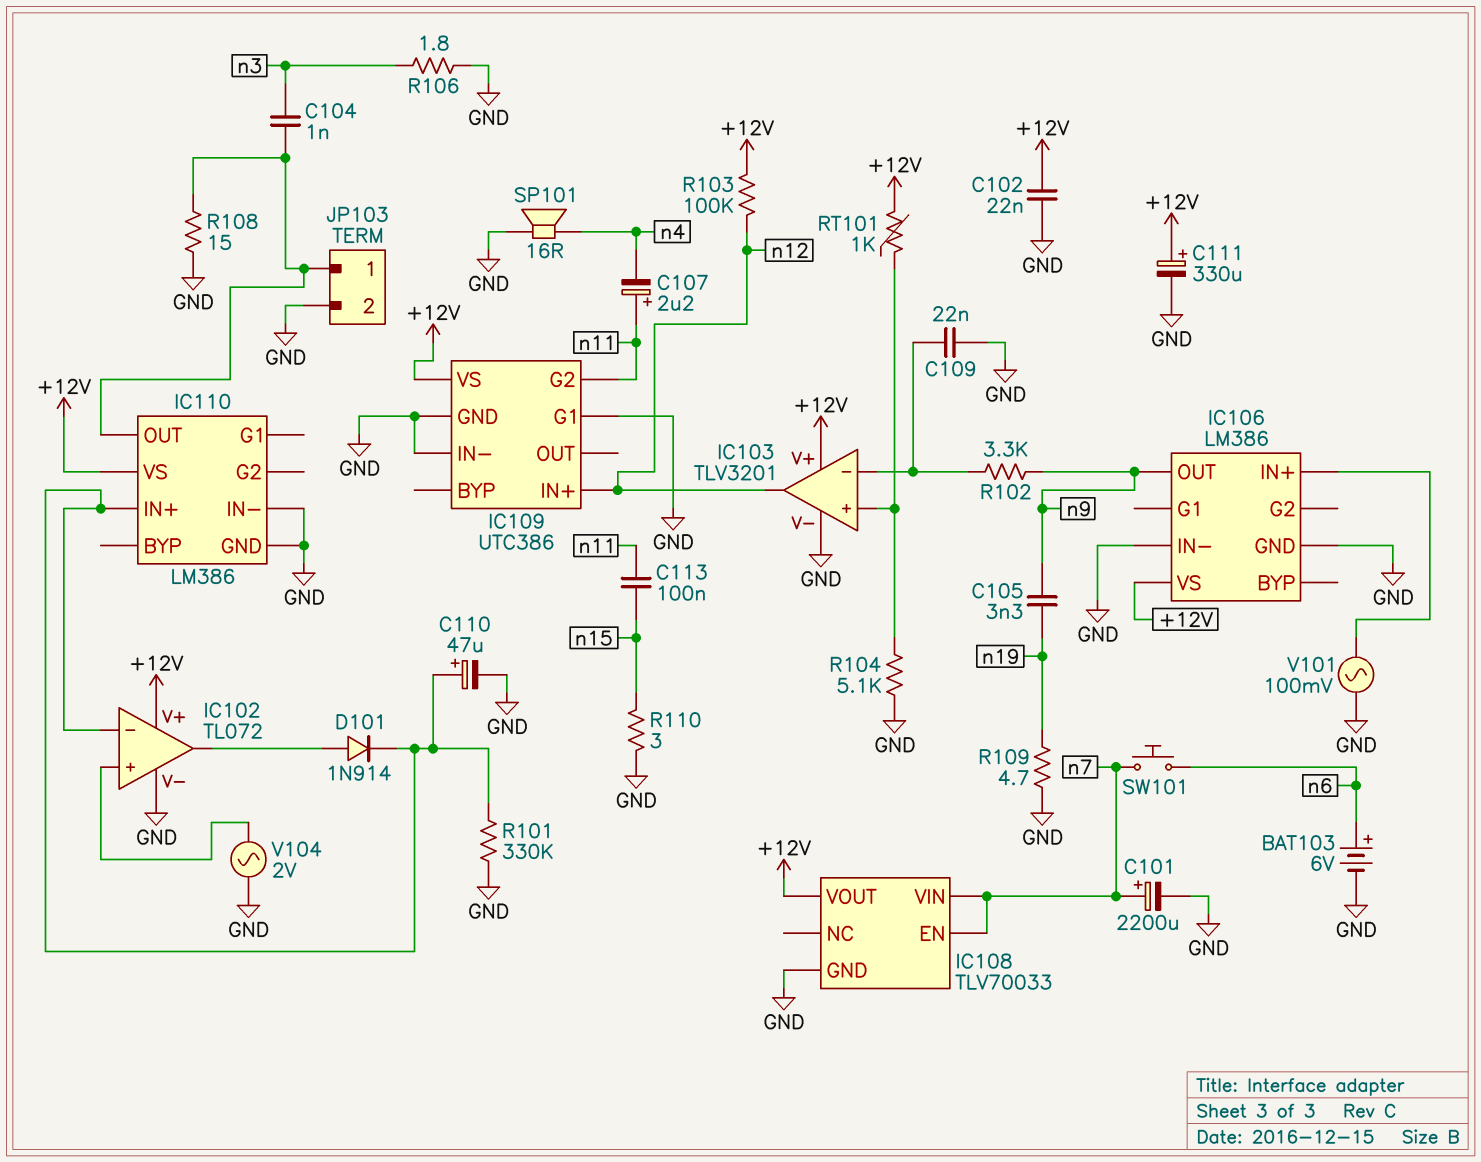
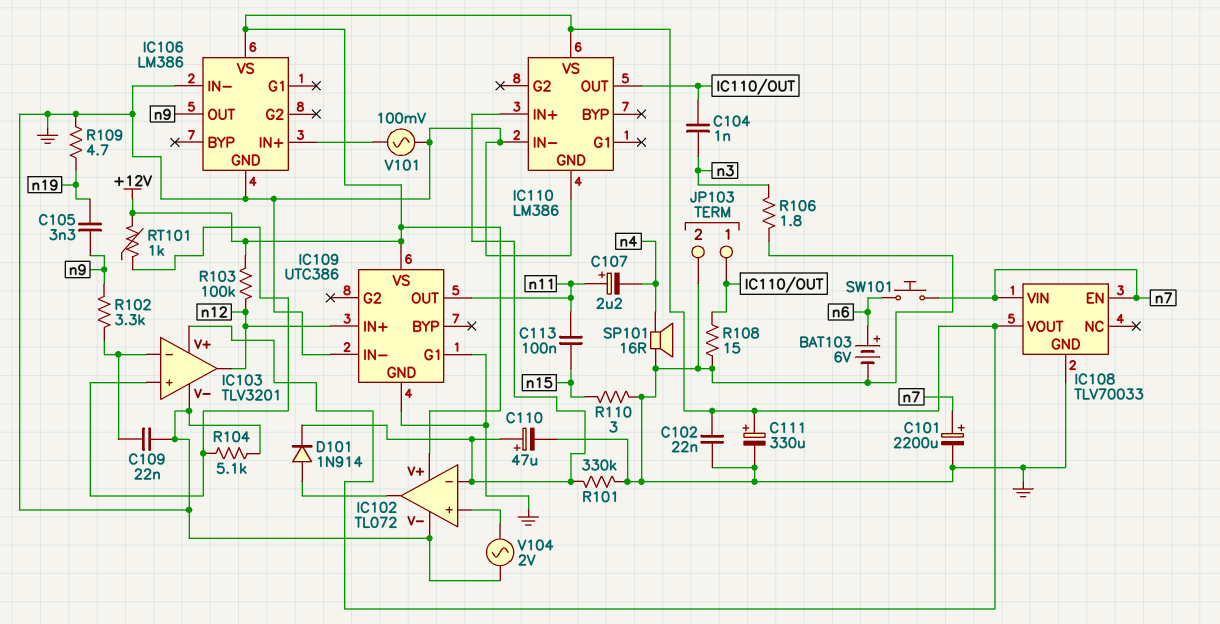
IC109 pin G2: n11 -> none
IC109 pin OUT: none -> n11

